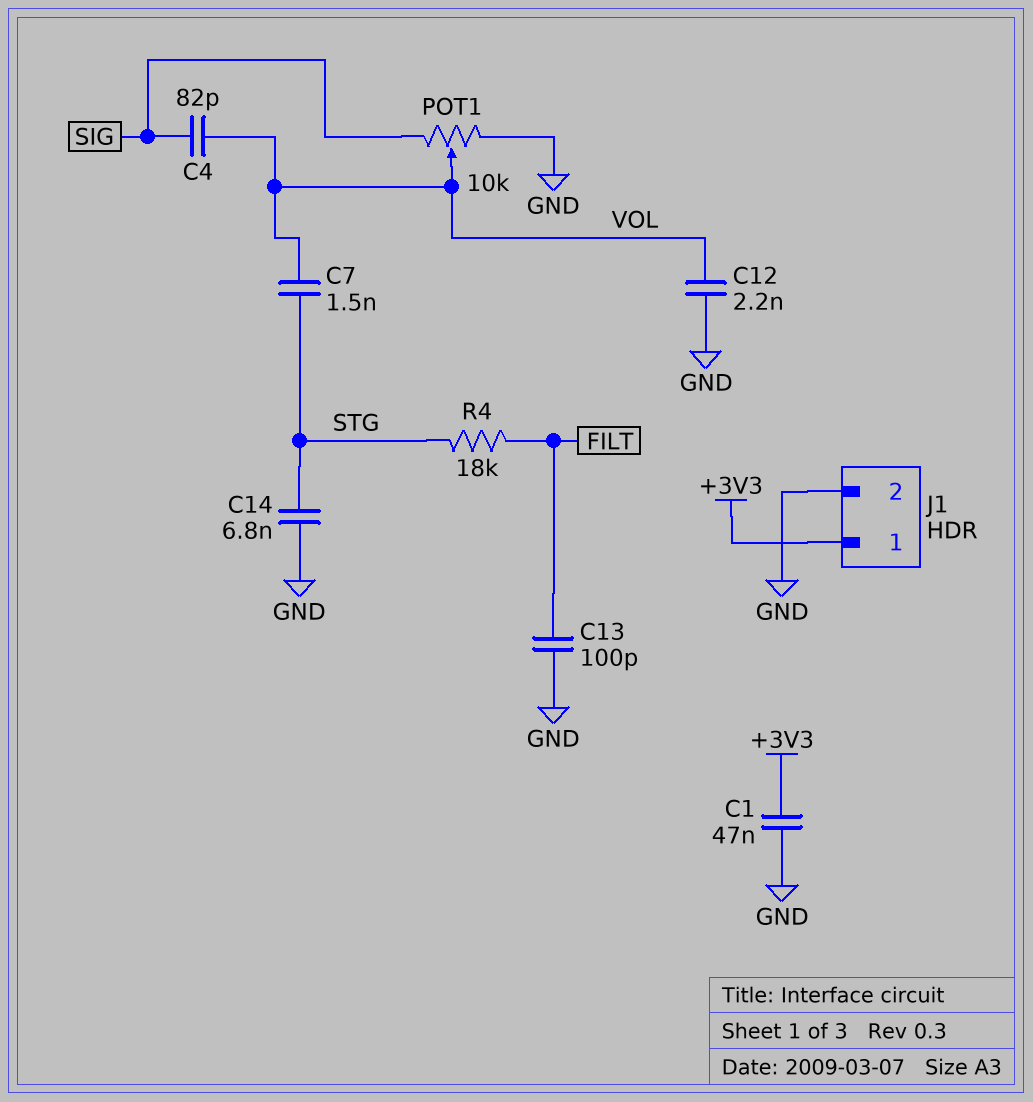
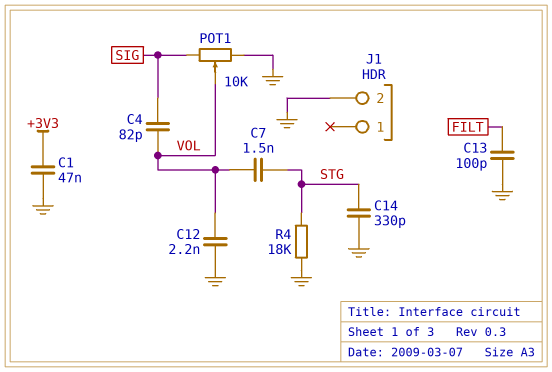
C14: 6.8nF (GND, STG) -> 330pF (GND, STG)
J1 pin 1: +3V3 -> none
R4: 18k (FILT, STG) -> 18k (GND, STG)

